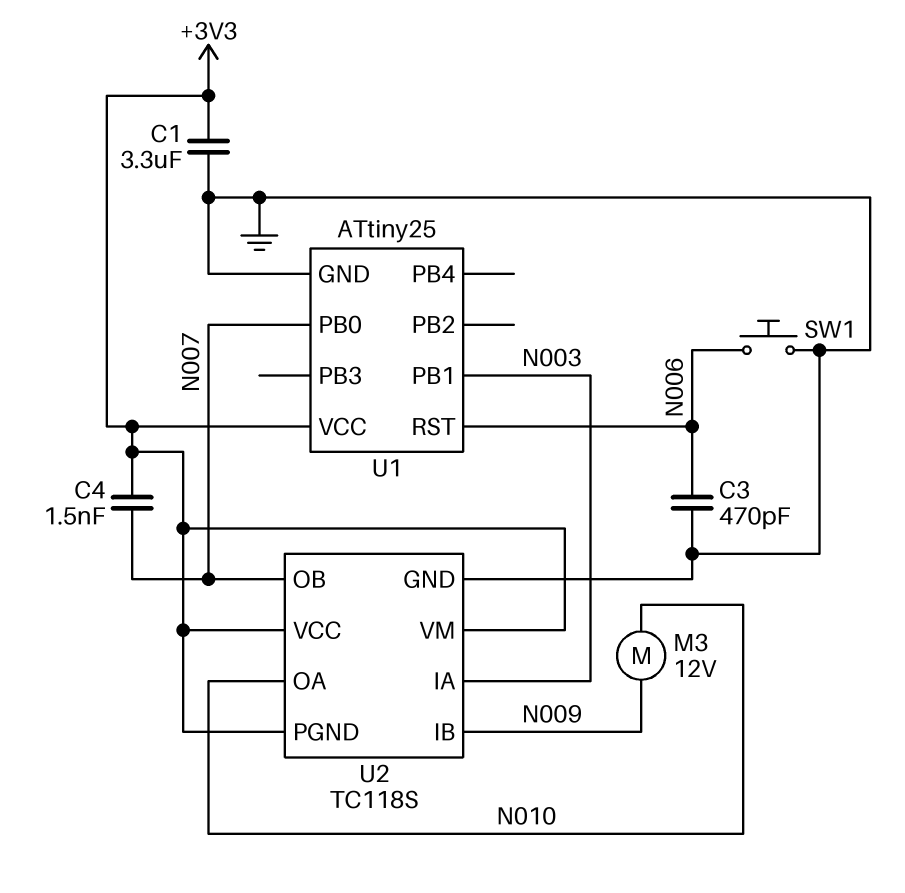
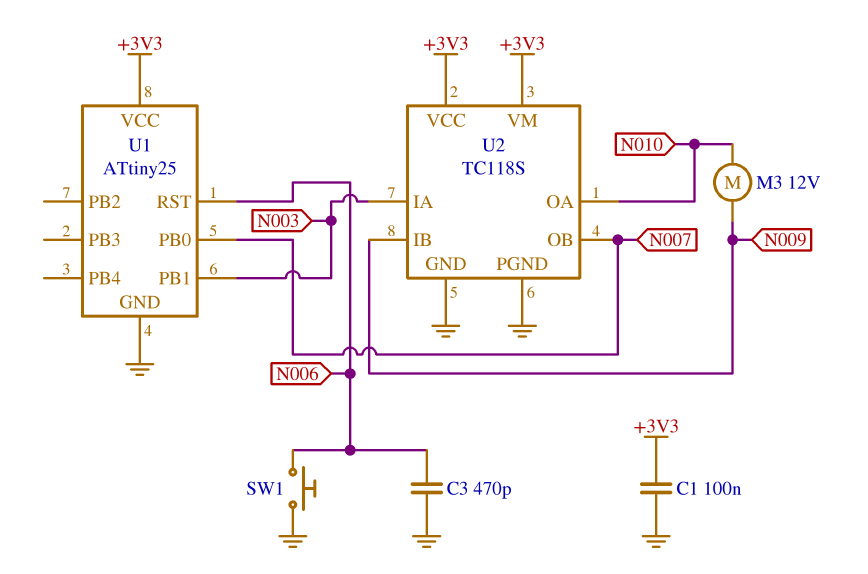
C1: 3.3uF (+3V3, GND) -> 100nF (+3V3, GND)
C4: 1.5nF (+3V3, N007) -> none
U2 pin PGND: +3V3 -> GND

